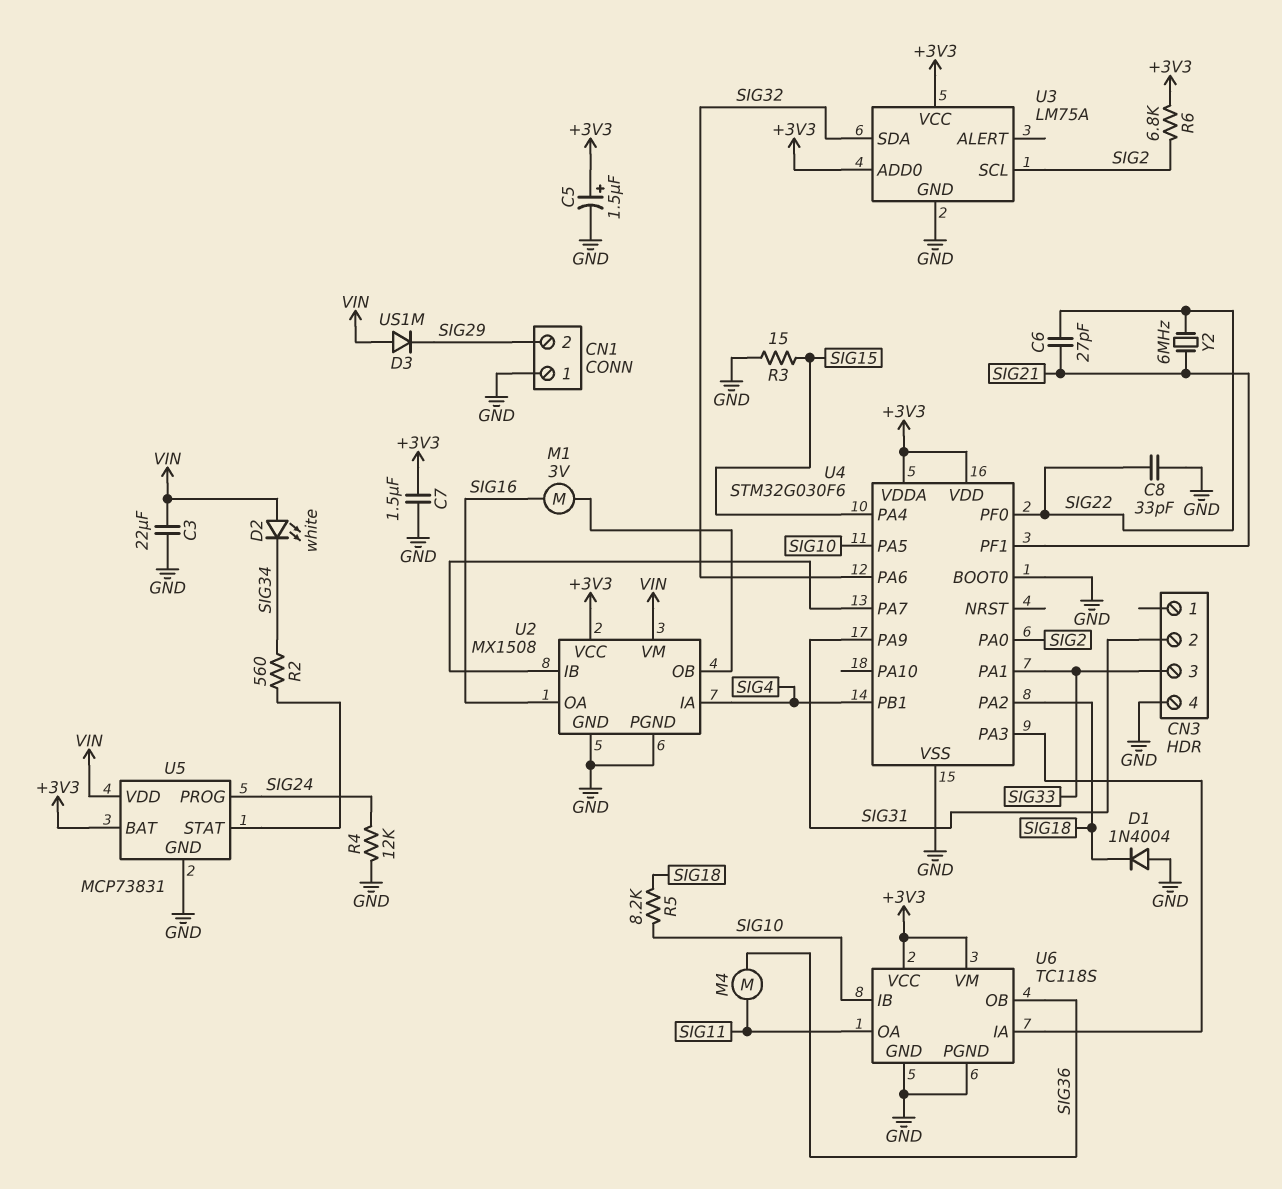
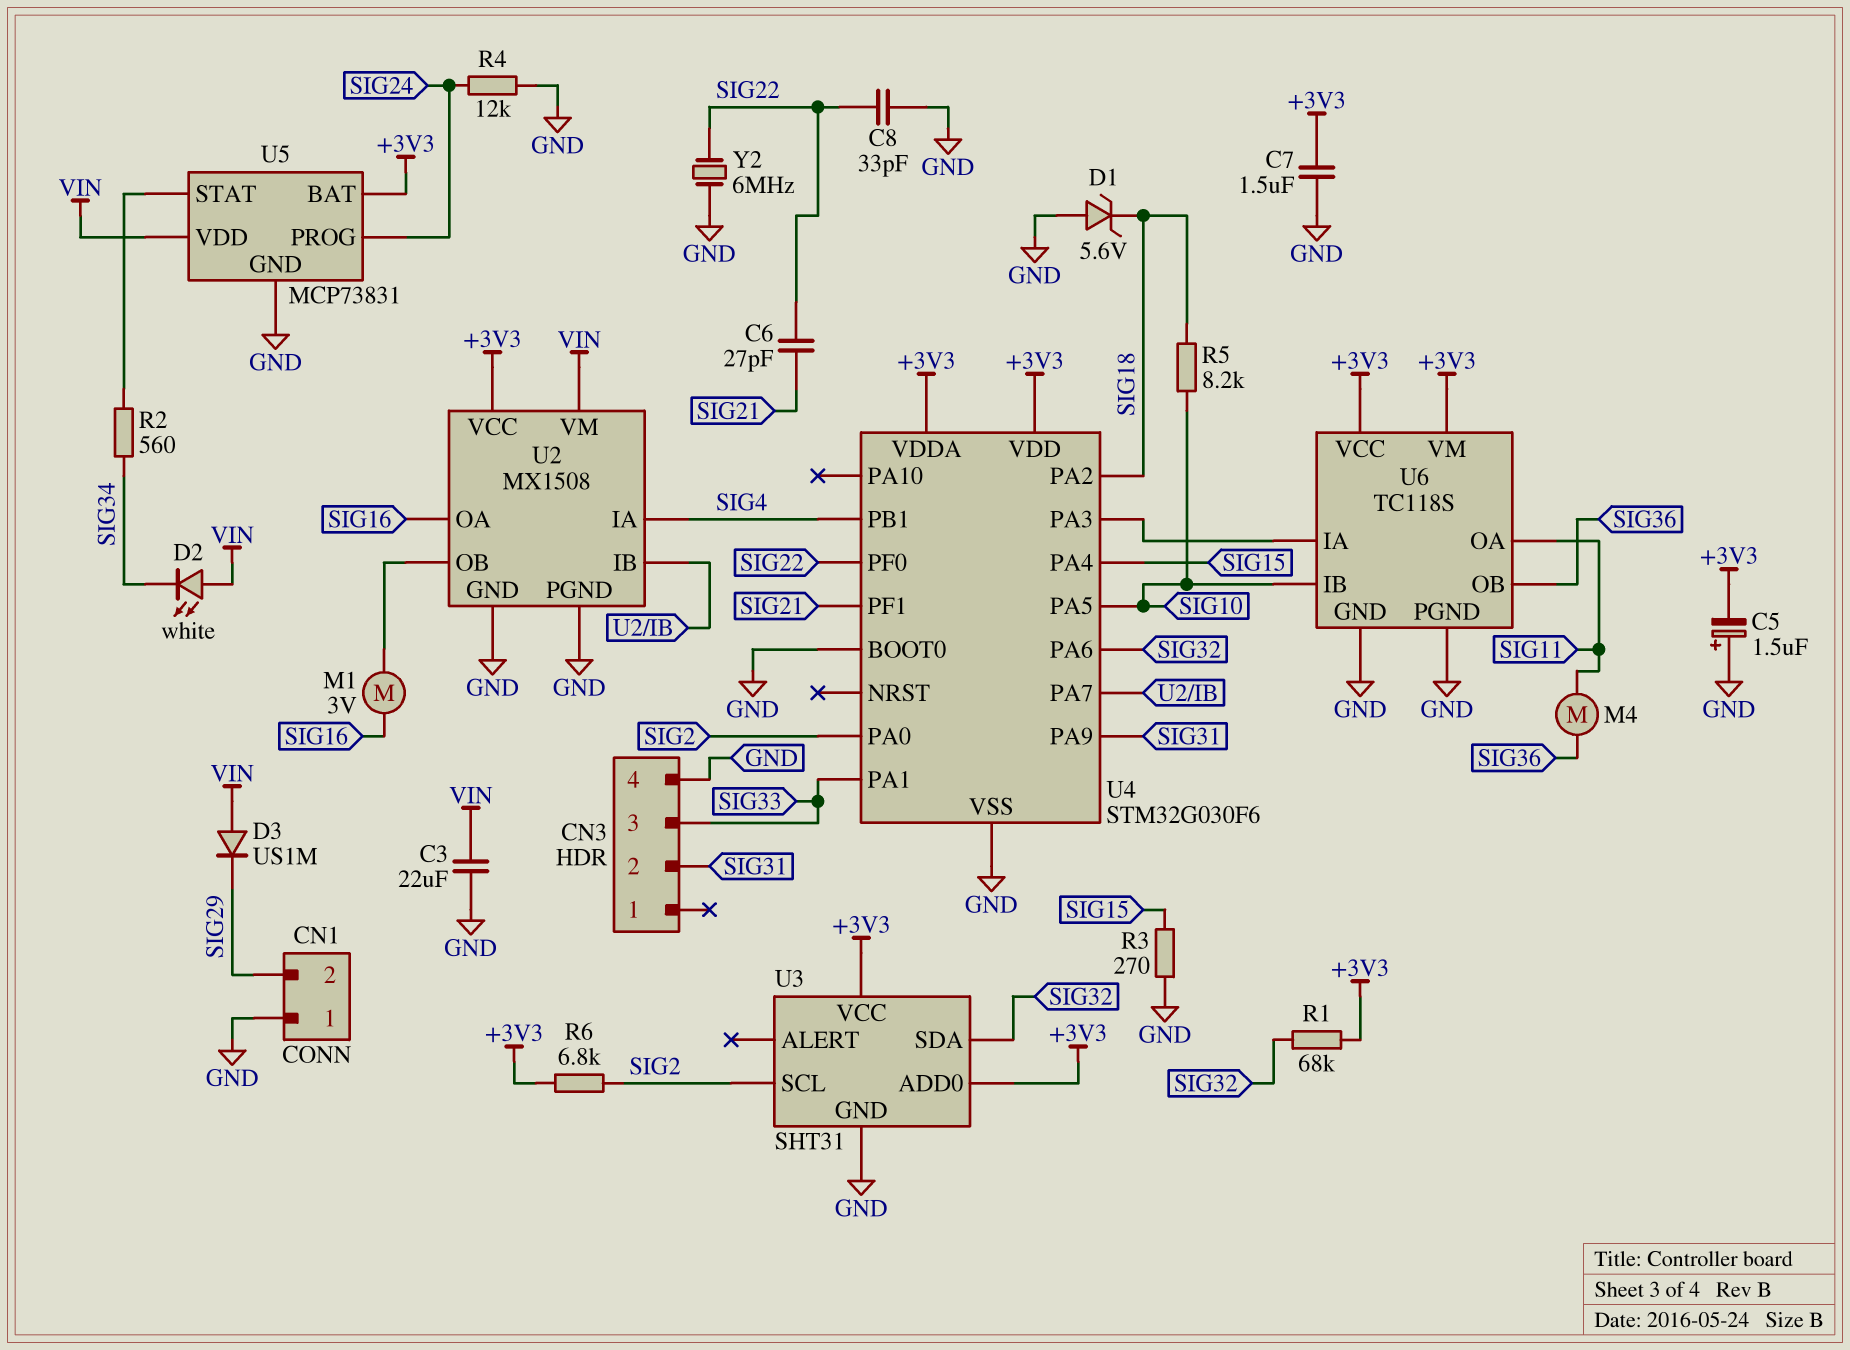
C5: 1.5uF (plus +3V3, minus GND) -> 1.5uF (plus GND, minus +3V3)
D1: diode 1N4004 (A GND, K SIG18) -> zener 5.6V (A GND, K SIG18)
R1: none -> 68k (+3V3, SIG32)
R3: 15 (GND, SIG15) -> 270 (GND, SIG15)
U3: LM75A -> SHT31
Y2: 6MHz (SIG21, SIG22) -> 6MHz (GND, SIG22)

